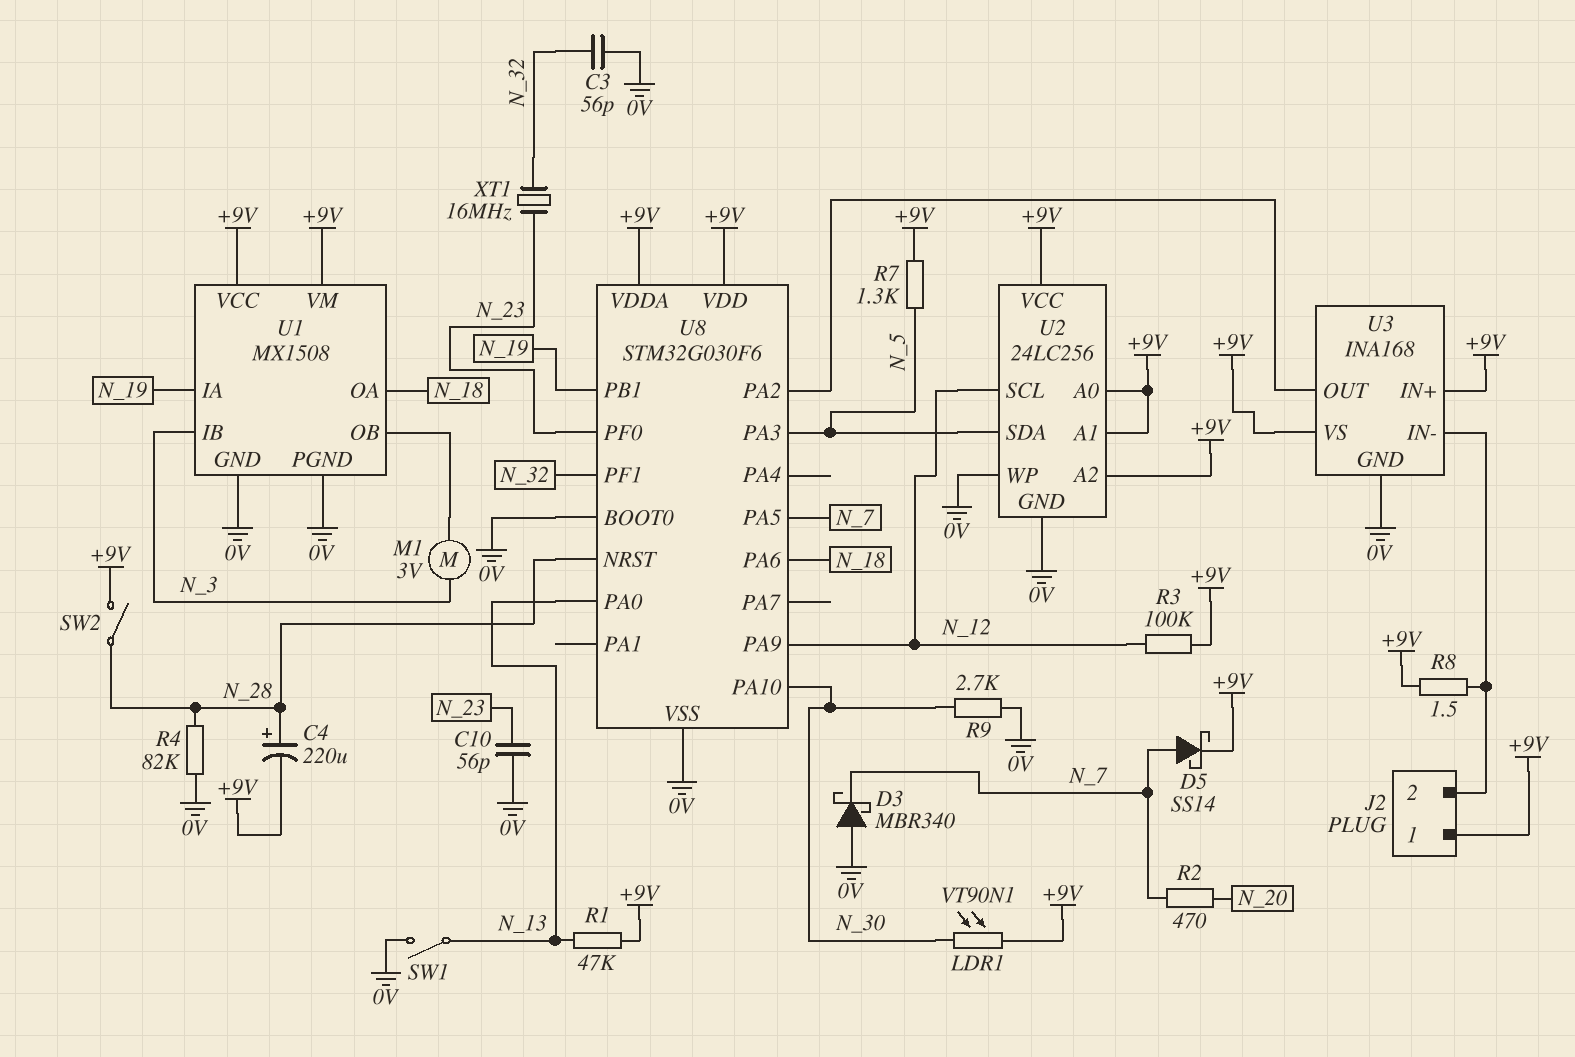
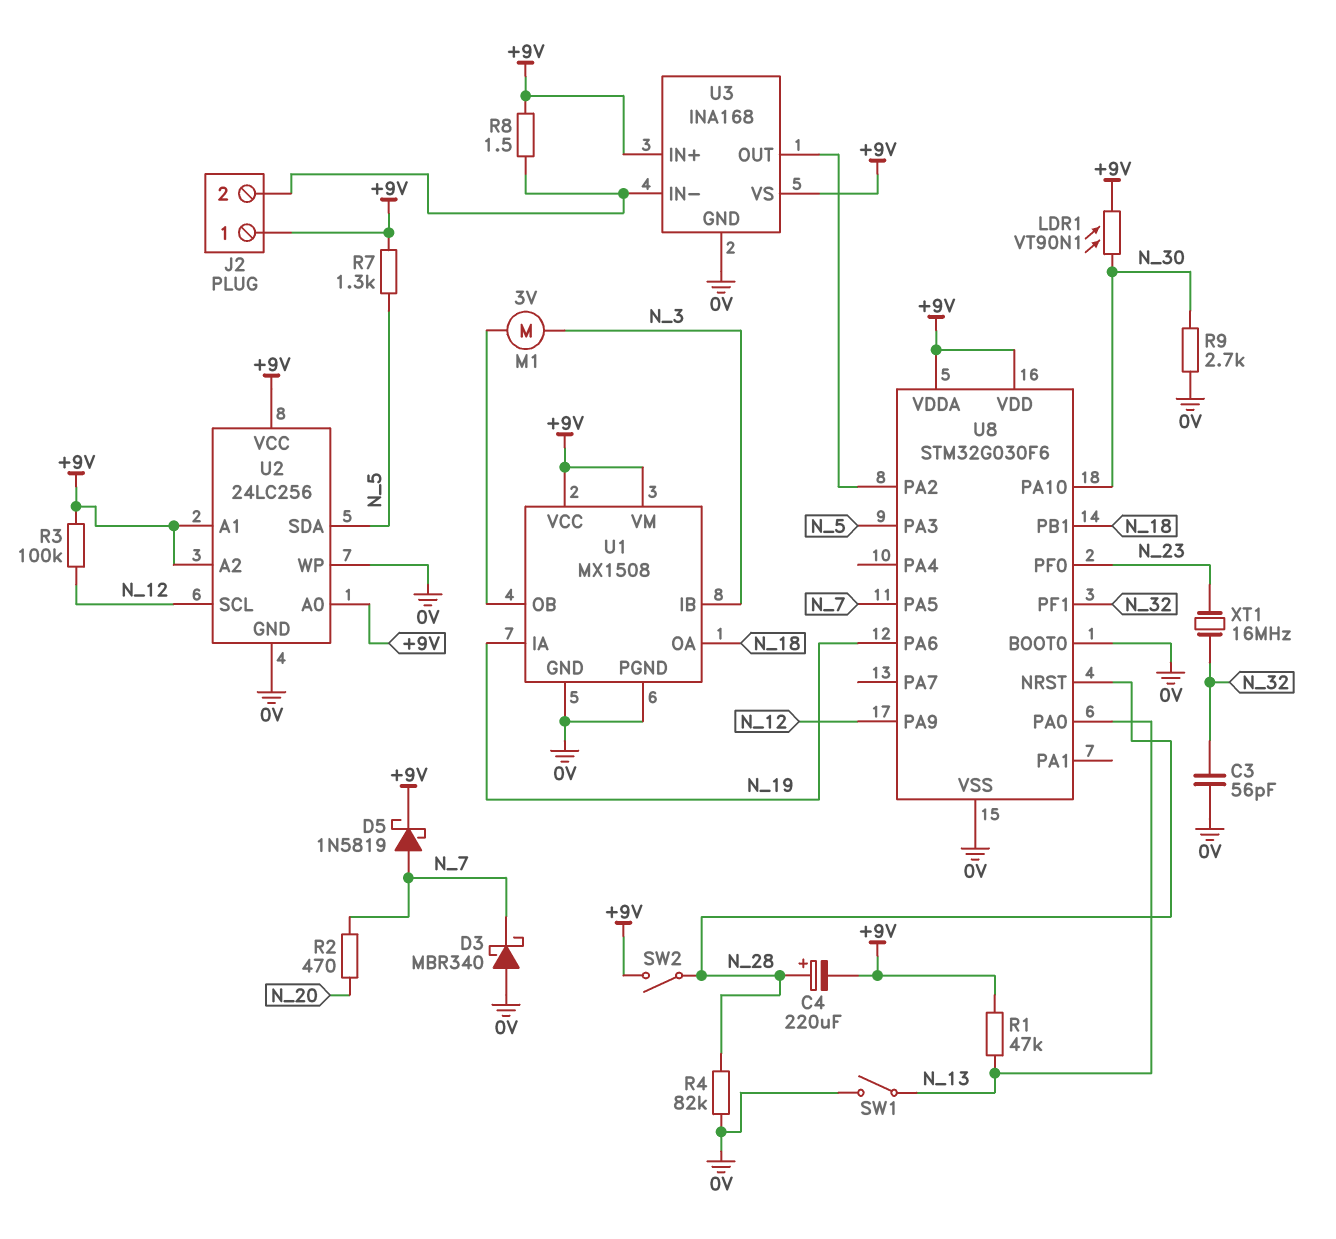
C10: 56pF (0V, N_23) -> none
D5: schottky SS14 (A N_7, K +9V) -> schottky 1N5819 (A N_7, K +9V)
U8 pin PA6: N_18 -> N_19
U8 pin PB1: N_19 -> N_18

